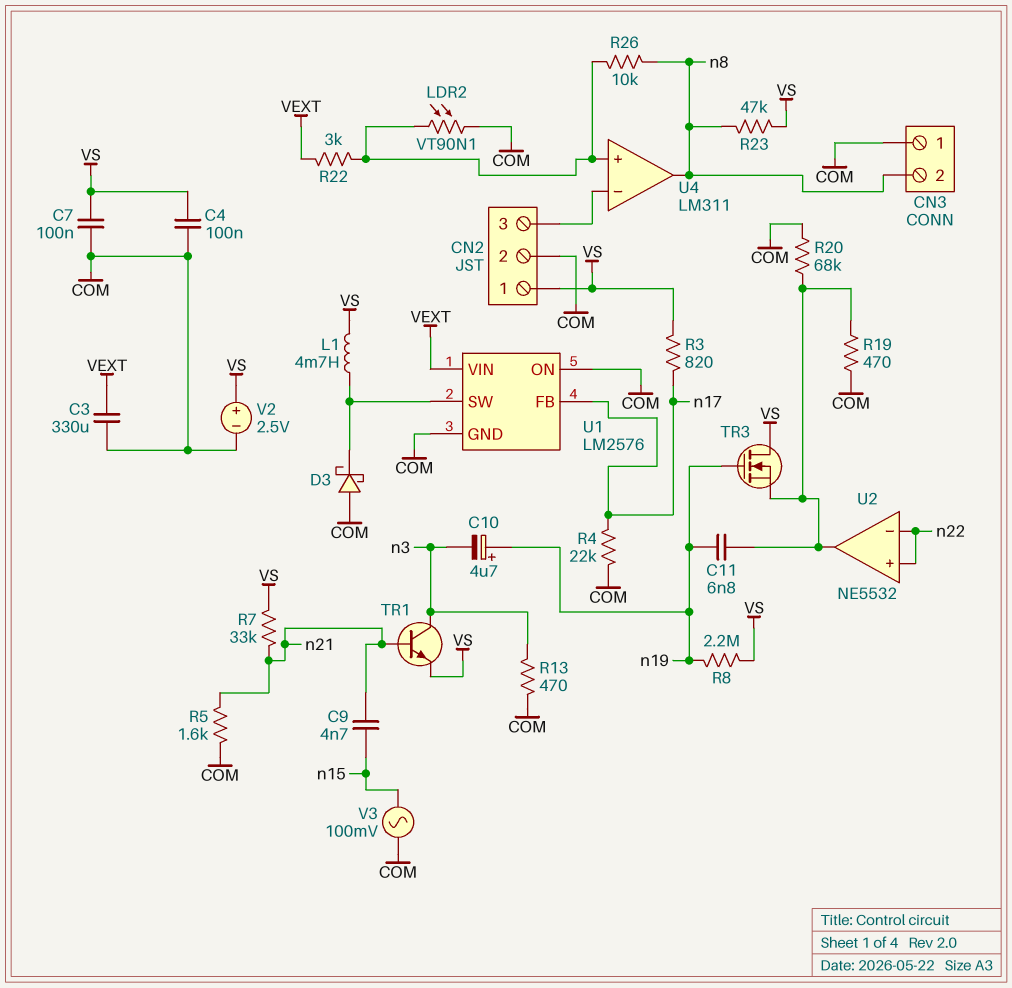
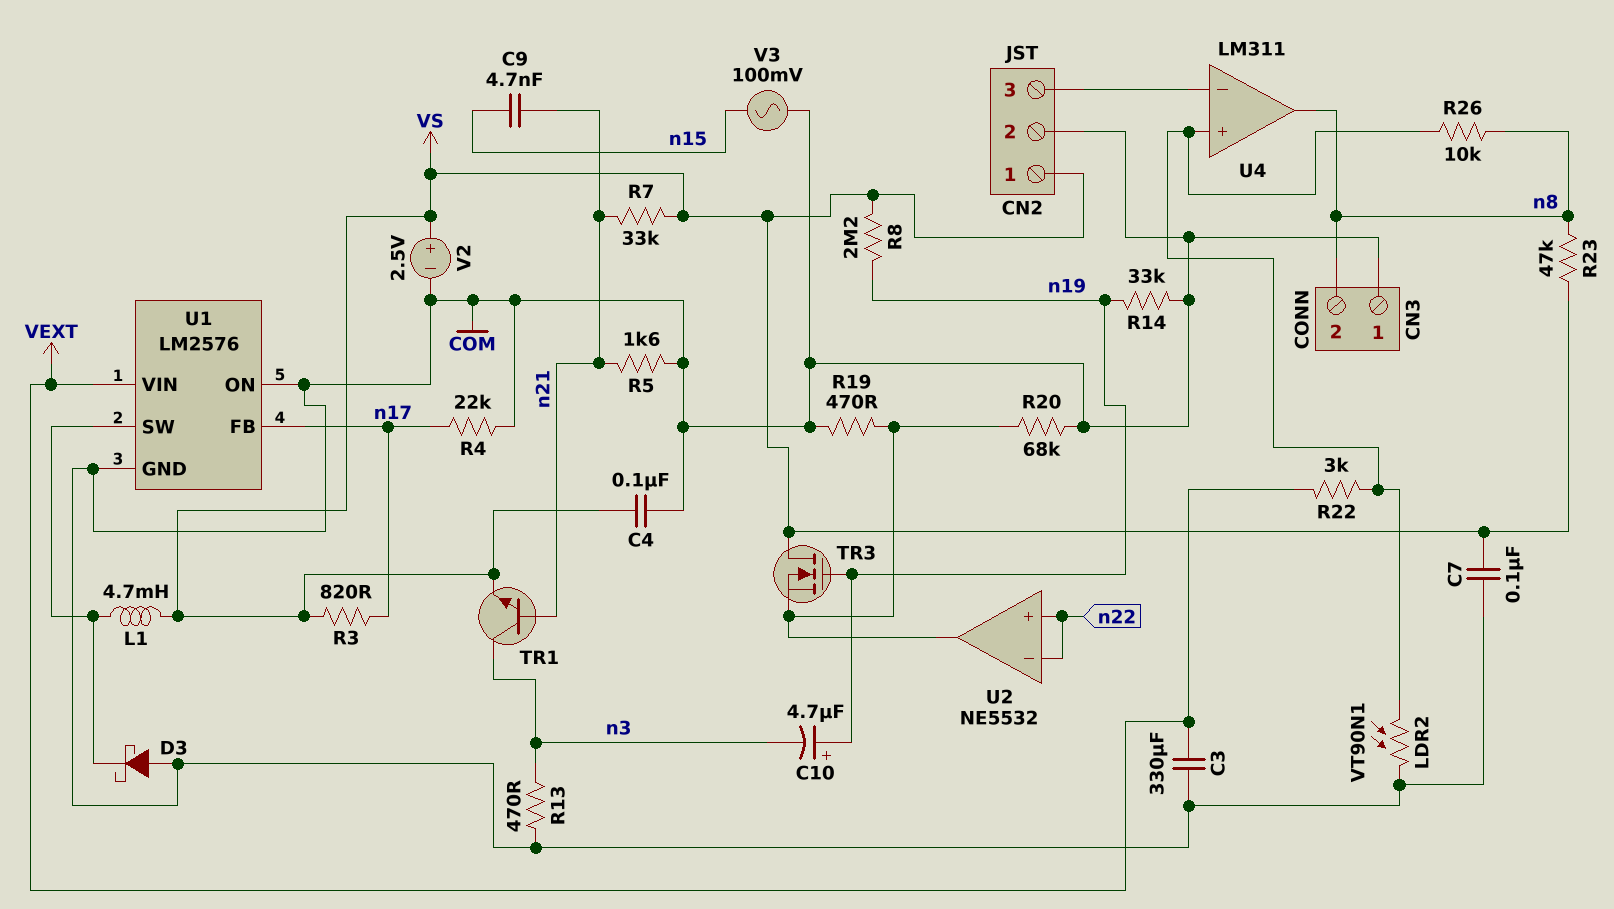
C11: 6.8nF (U2/out, n19) -> none
R14: none -> 33k (COM, n19)

